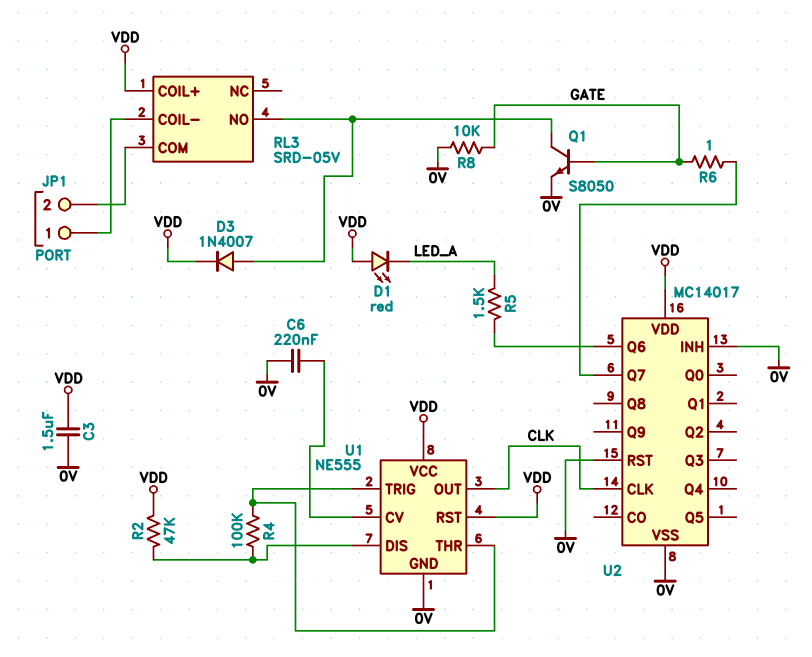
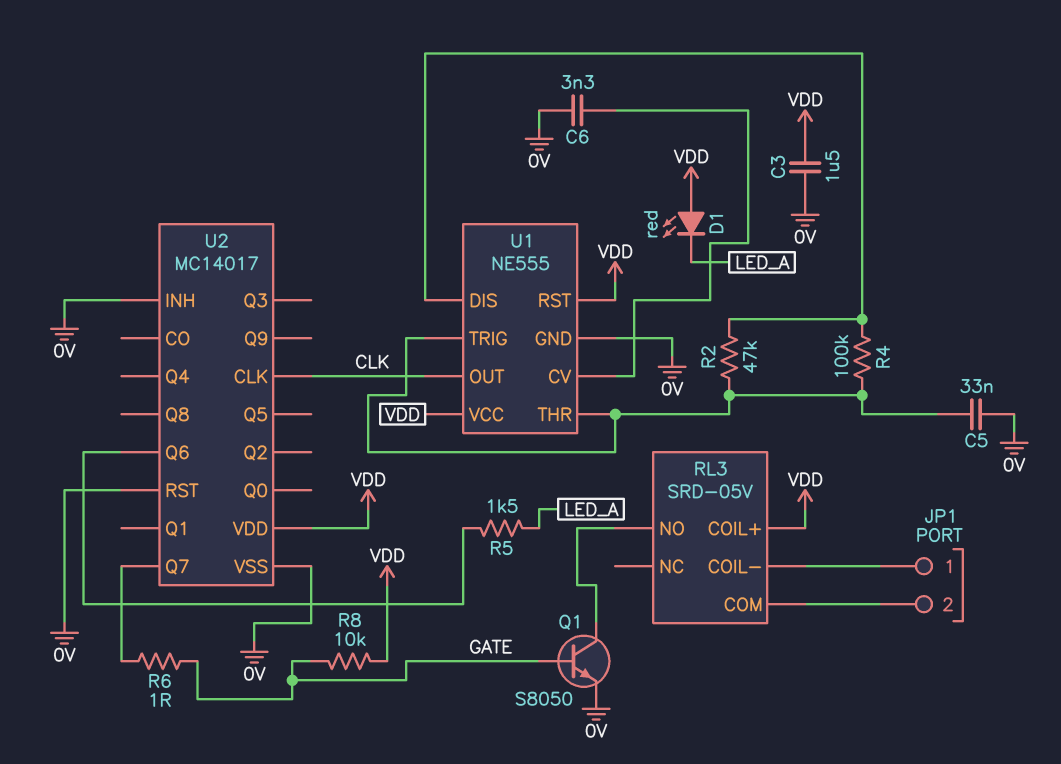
C5: none -> 33nF (0V, U1/THR)
C6: 220nF (0V, U1/CV) -> 3.3nF (0V, U1/CV)
D3: diode 1N4007 (A RL3/NO, K VDD) -> none
R2: 47k (U1/DIS, VDD) -> 47k (U1/DIS, U1/THR)
R8: 10k (0V, GATE) -> 10k (GATE, VDD)

